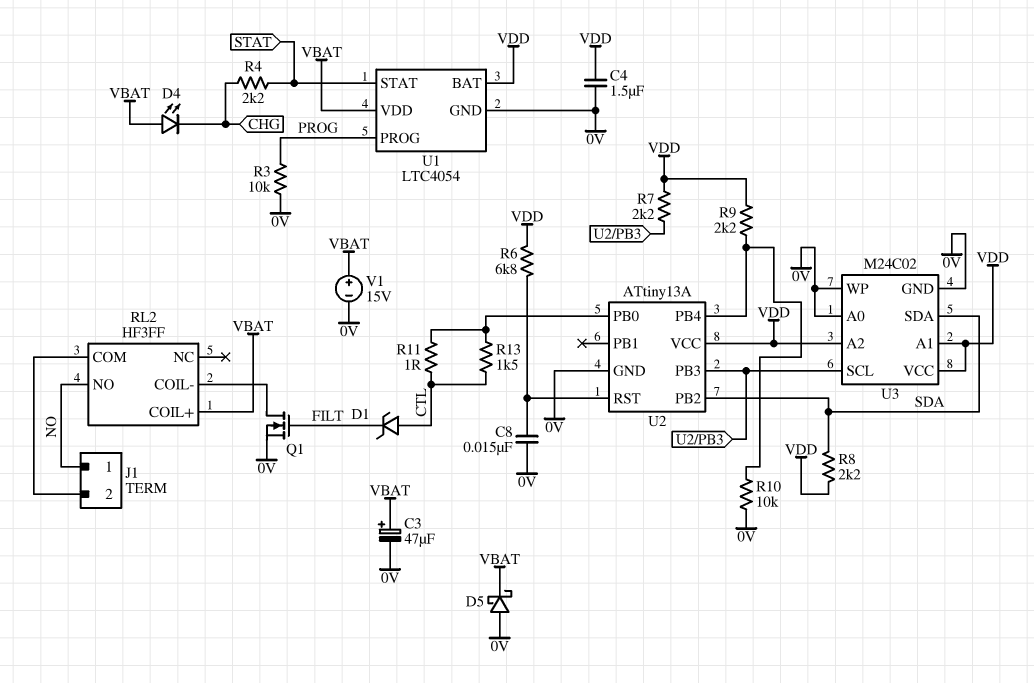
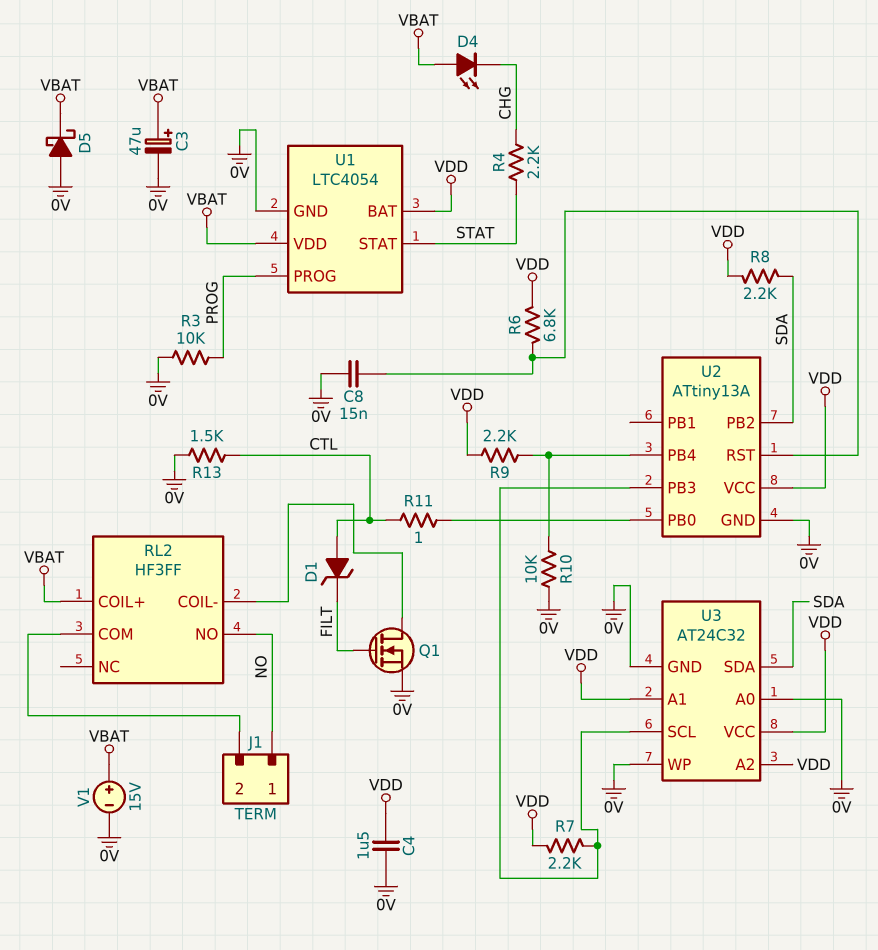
R13: 1.5k (CTL, U2/PB0) -> 1.5k (0V, CTL)
U3: M24C02 -> AT24C32

